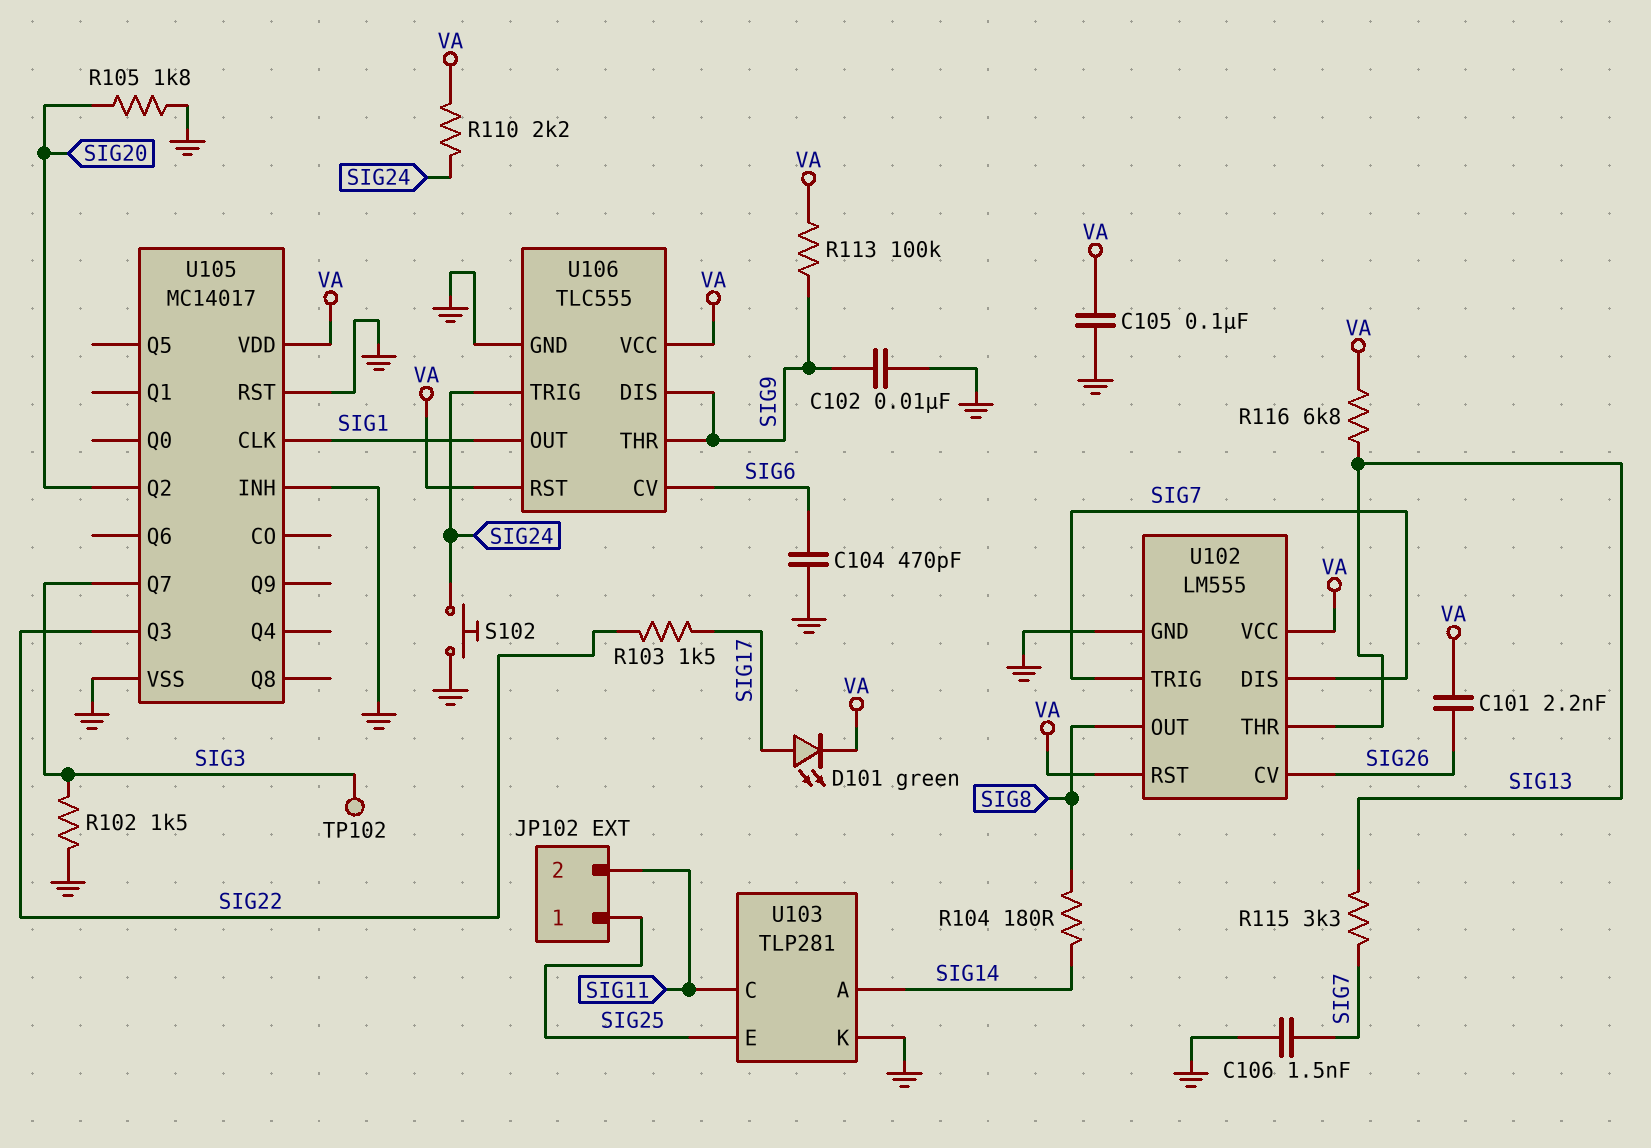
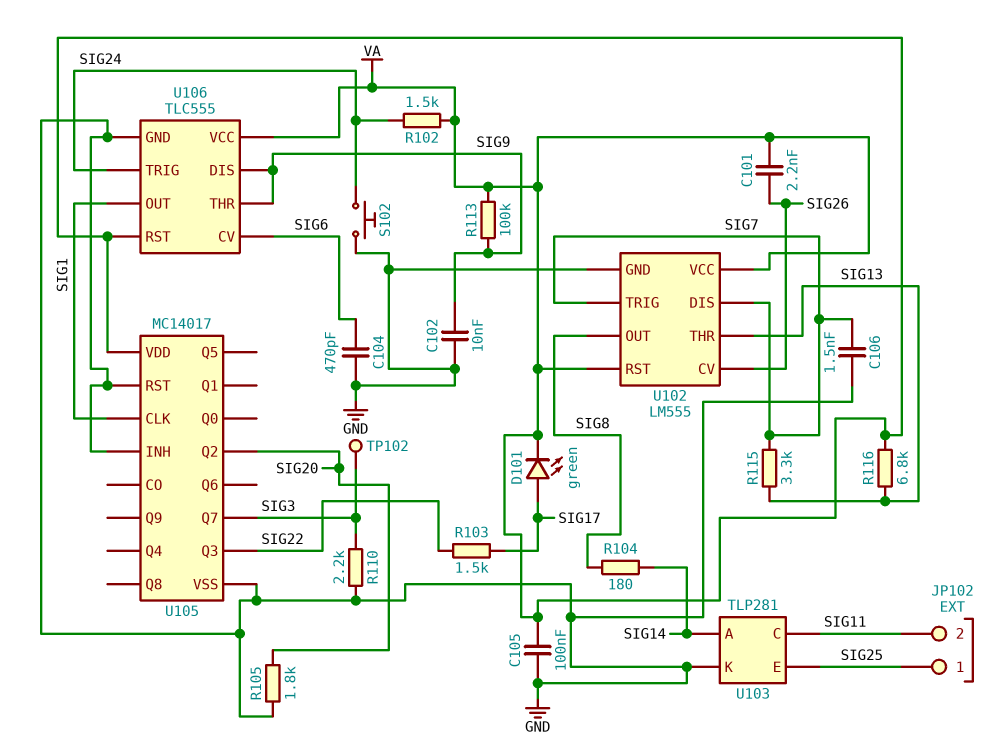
R102: 1.5k (GND, SIG3) -> 1.5k (SIG24, VA)
R110: 2.2k (SIG24, VA) -> 2.2k (GND, SIG3)

